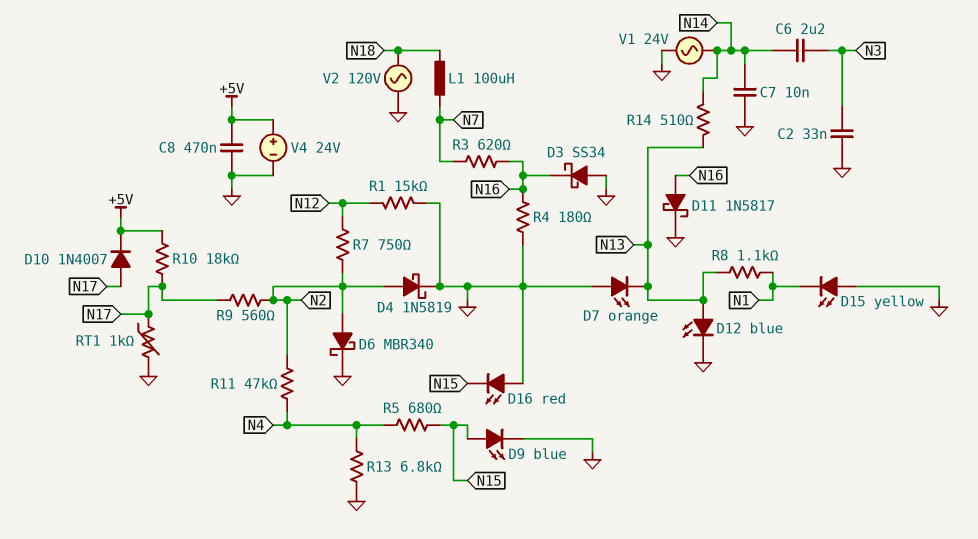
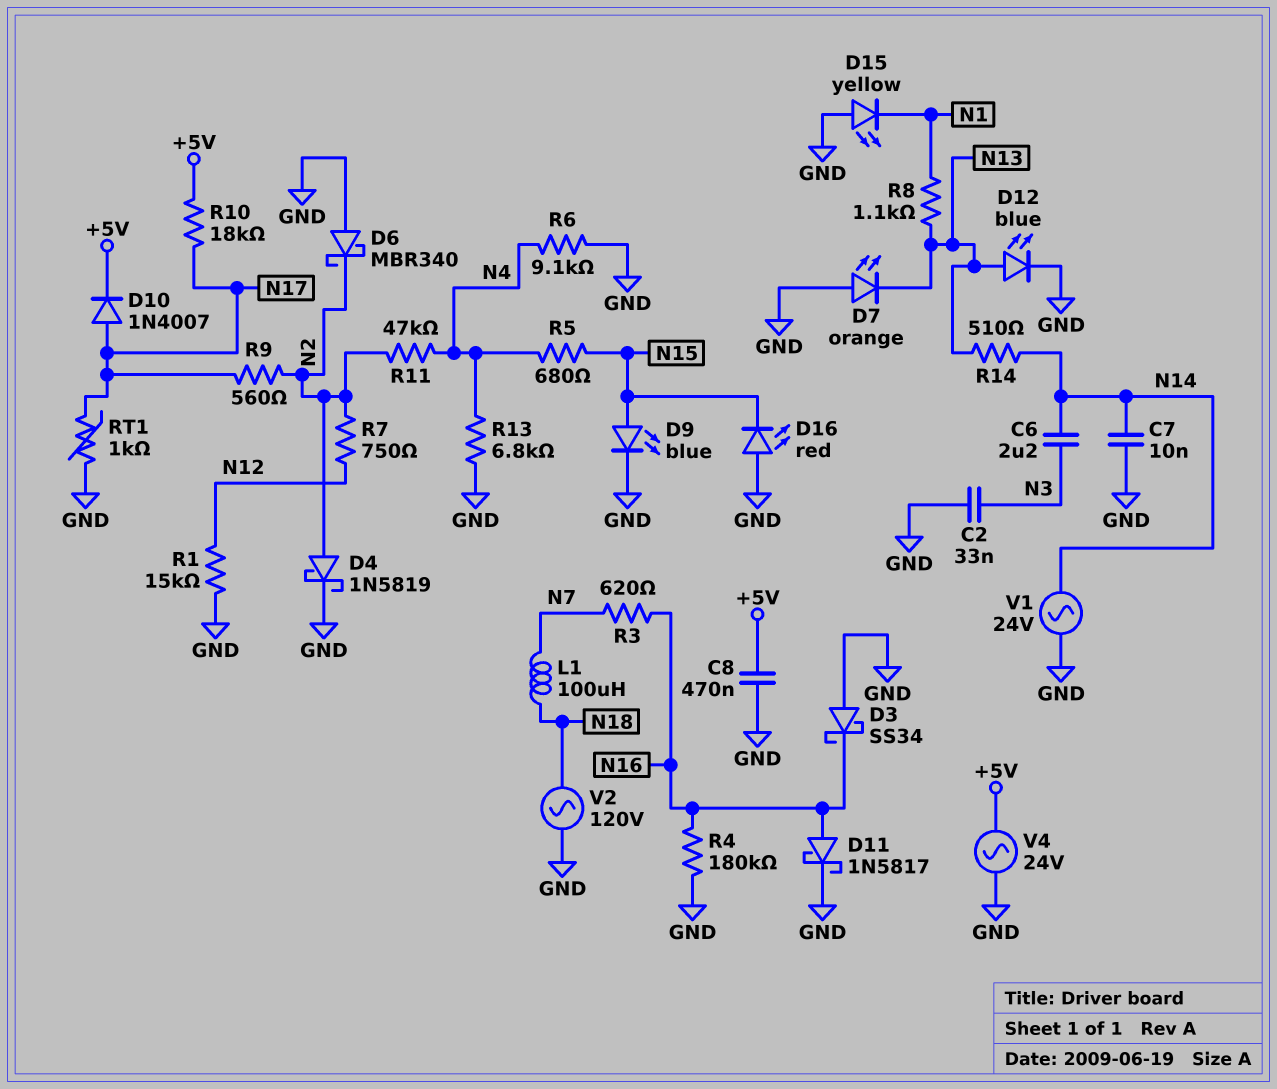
D6: schottky MBR340 (A N2, K GND) -> schottky MBR340 (A GND, K N2)
R4: 180 (GND, N16) -> 180k (GND, N16)
R6: none -> 9.1k (GND, N4)
V4: 24V (plus +5V, minus GND) -> AC 24V (+5V, GND)

